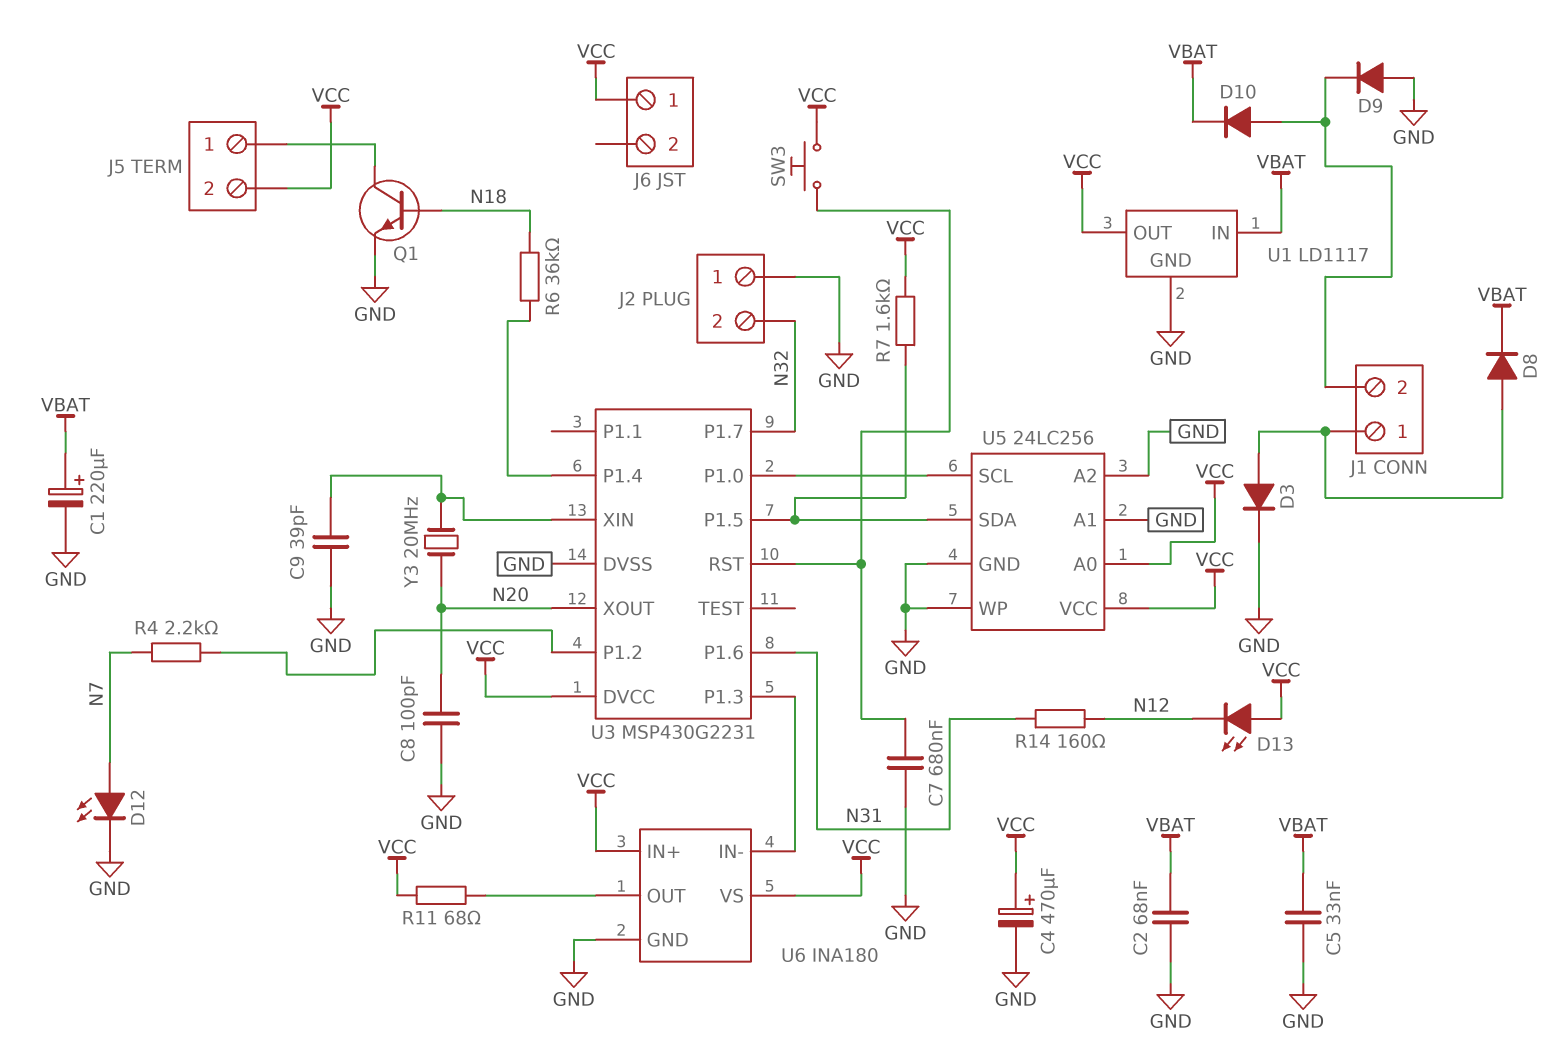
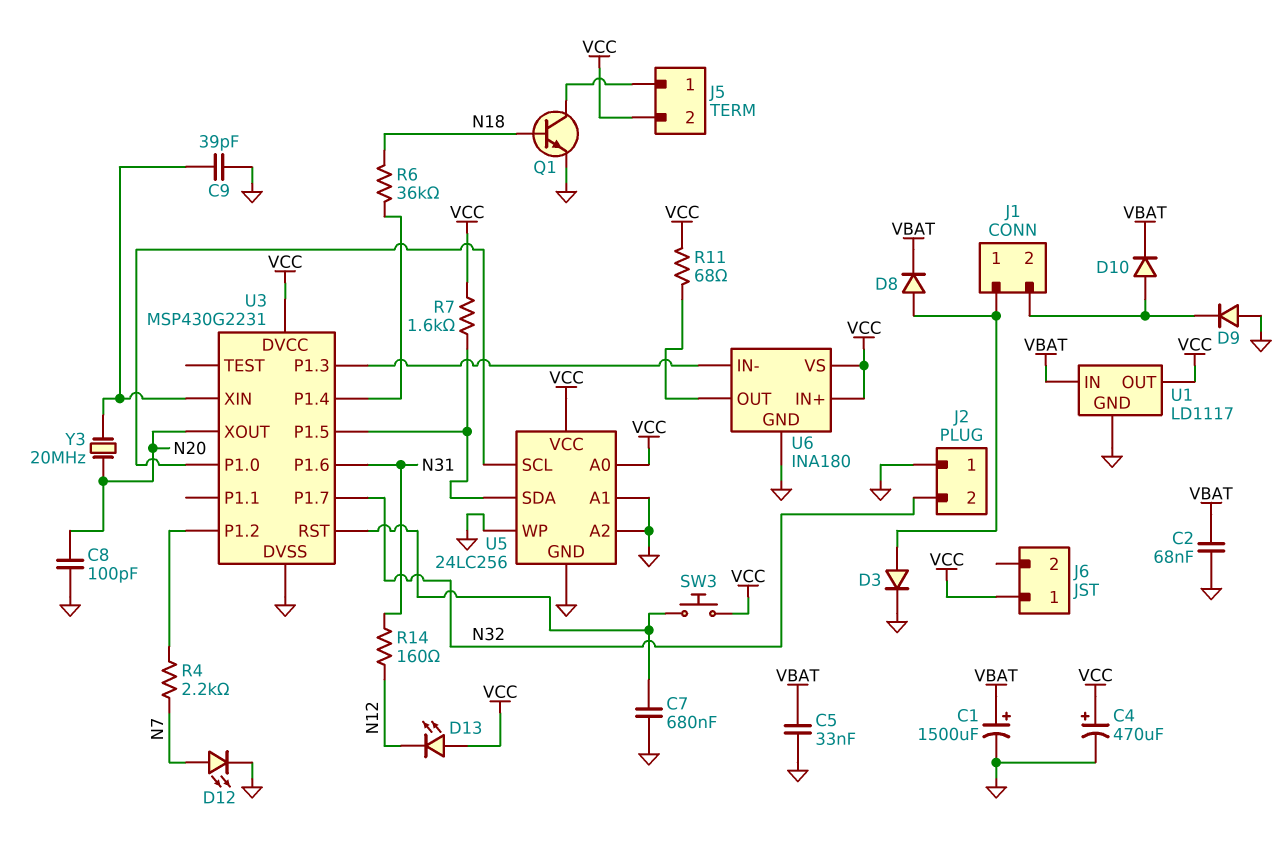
C1: 220uF (plus VBAT, minus GND) -> 1500uF (plus VBAT, minus GND)

